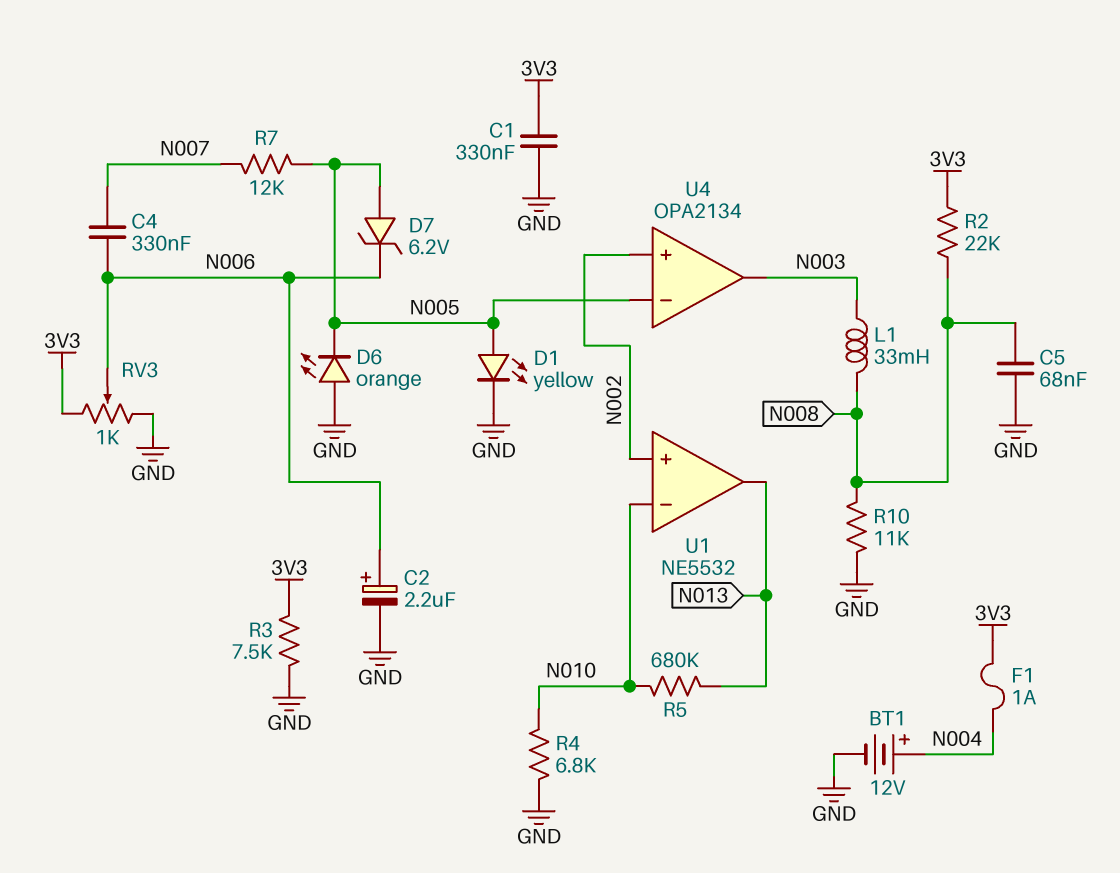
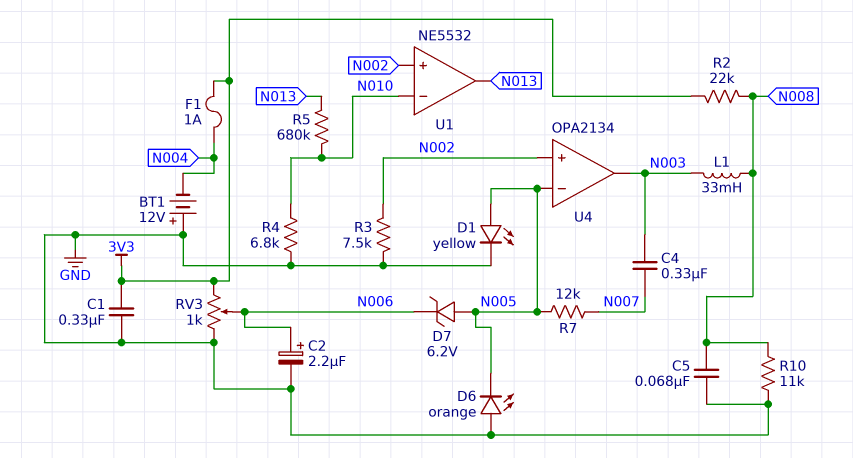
BT1: 12V (plus N004, minus GND) -> 12V (plus GND, minus N004)
C4: 330nF (N006, N007) -> 330nF (N003, N007)
R3: 7.5k (3V3, GND) -> 7.5k (GND, N002)

